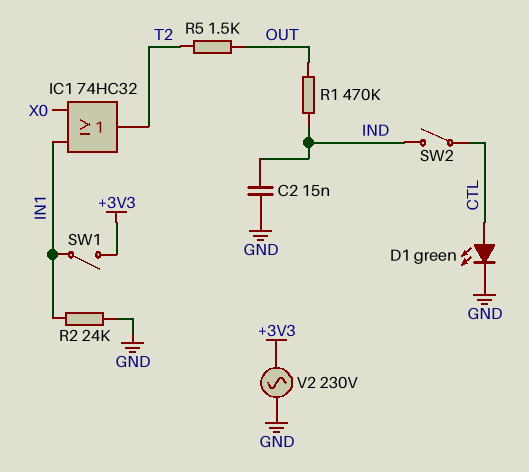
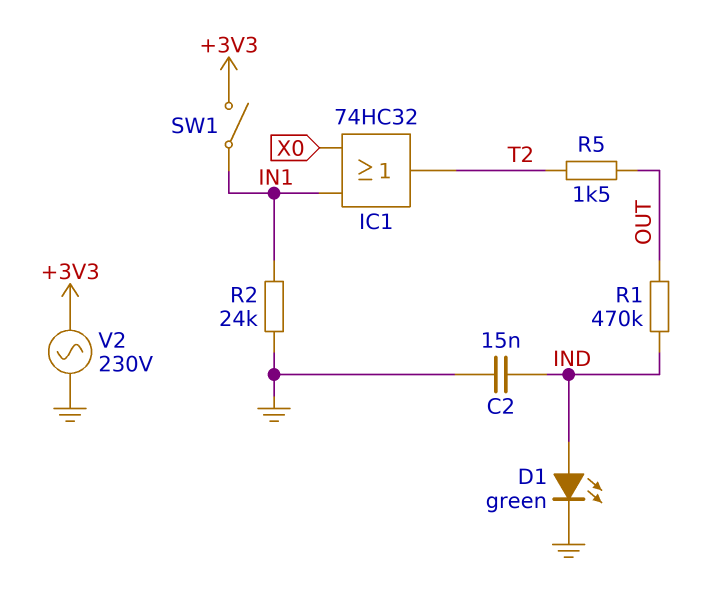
D1: LED green (A CTL, K GND) -> LED green (A IND, K GND)
SW2: switch (CTL, IND) -> none

